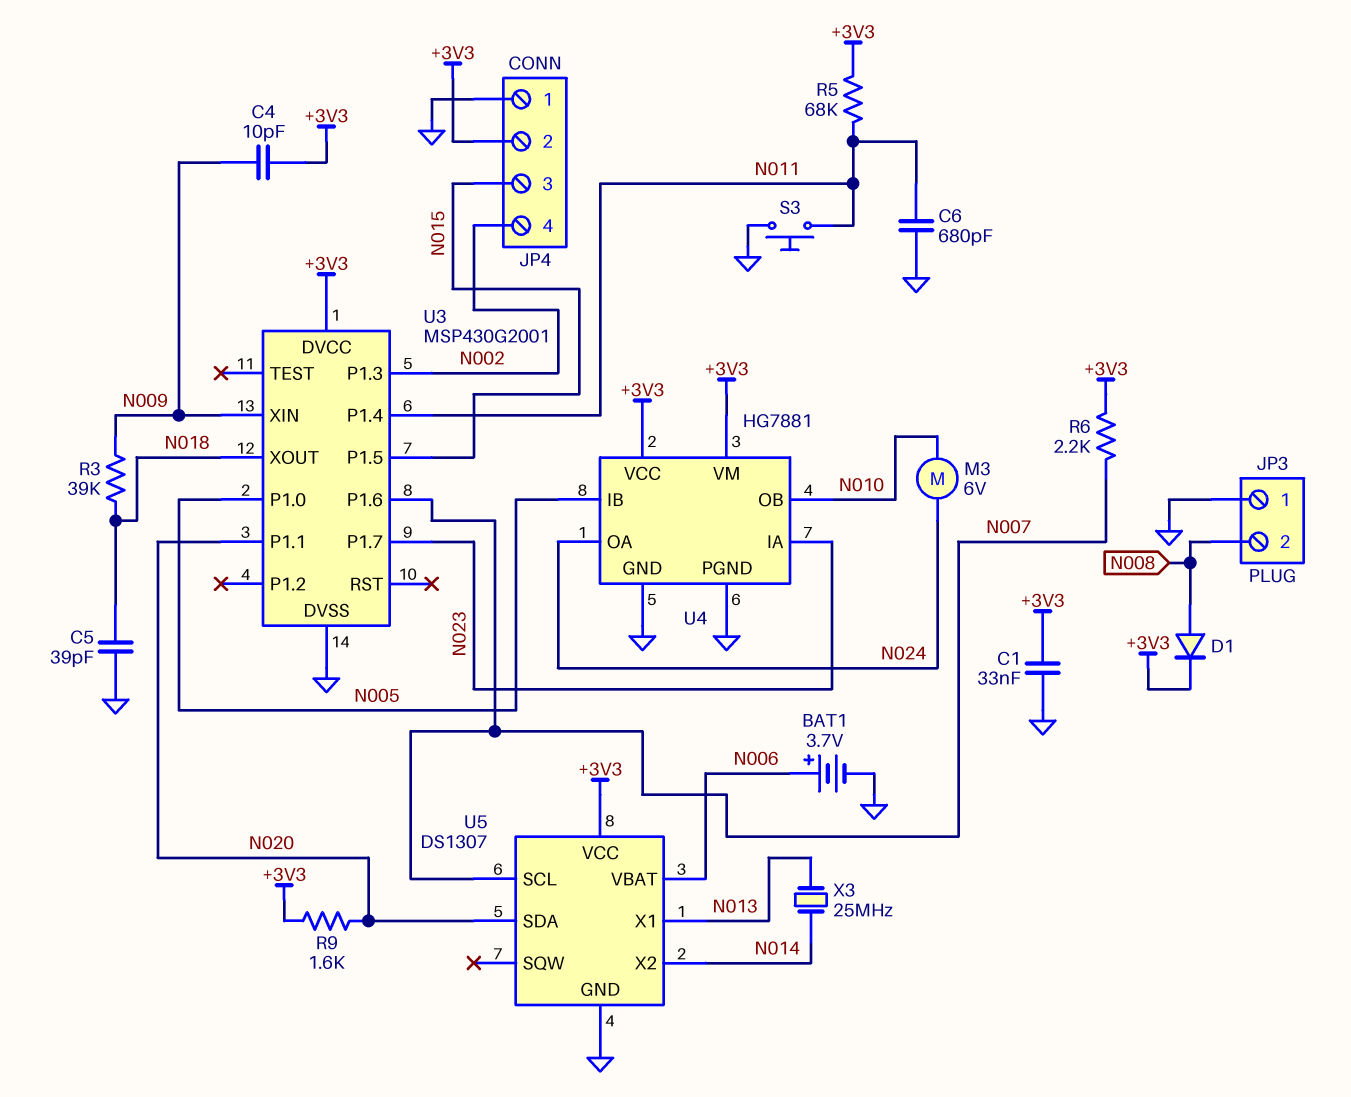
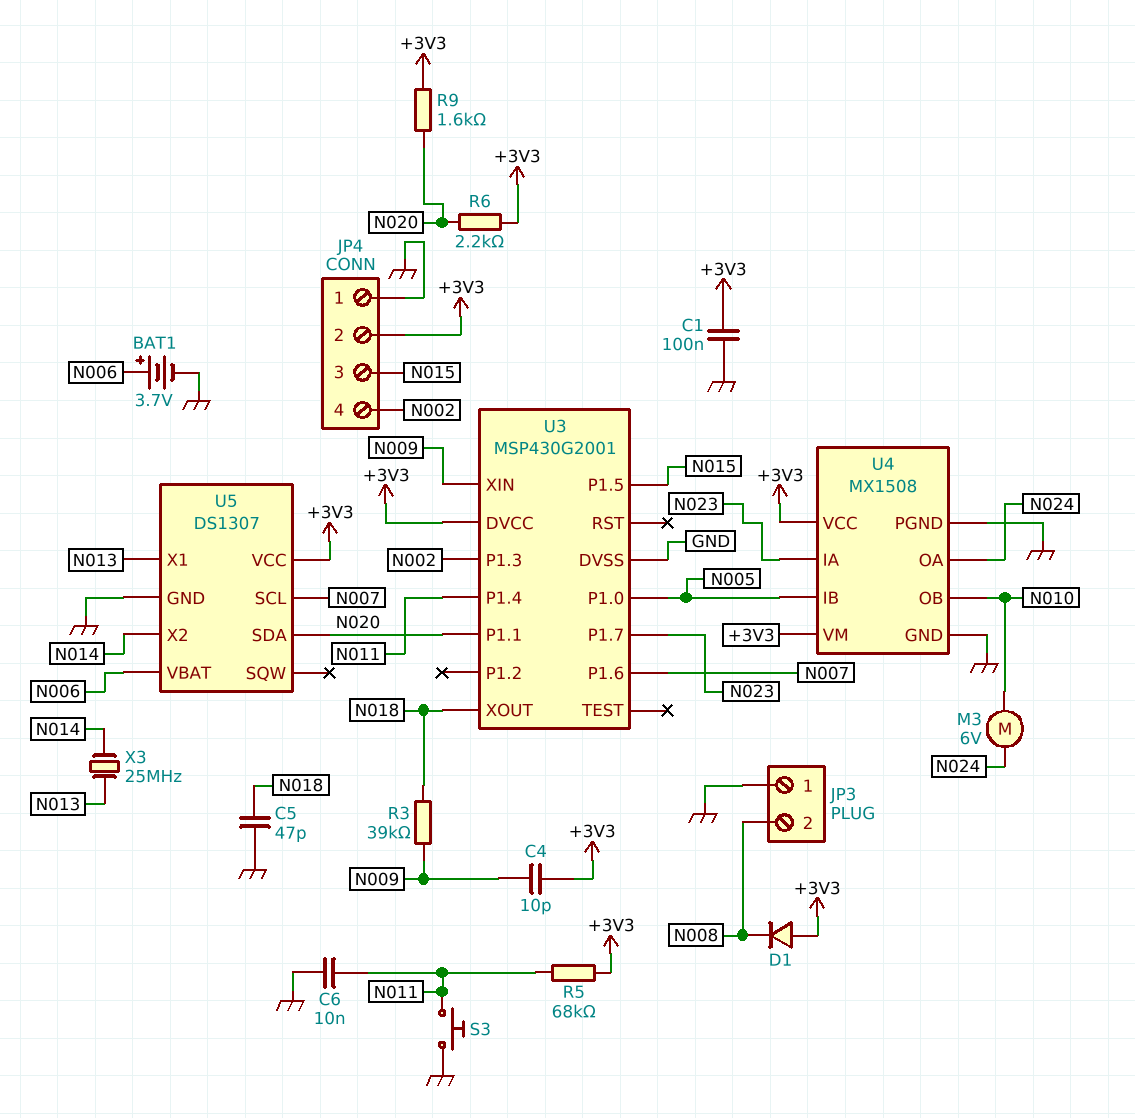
C1: 33nF (+3V3, GND) -> 100nF (+3V3, GND)
C5: 39pF (GND, N018) -> 47pF (GND, N018)
C6: 680pF (GND, N011) -> 10nF (GND, N011)
D1: diode (A N008, K +3V3) -> diode (A +3V3, K N008)
R6: 2.2k (+3V3, N007) -> 2.2k (+3V3, N020)
U4: HG7881 -> MX1508

